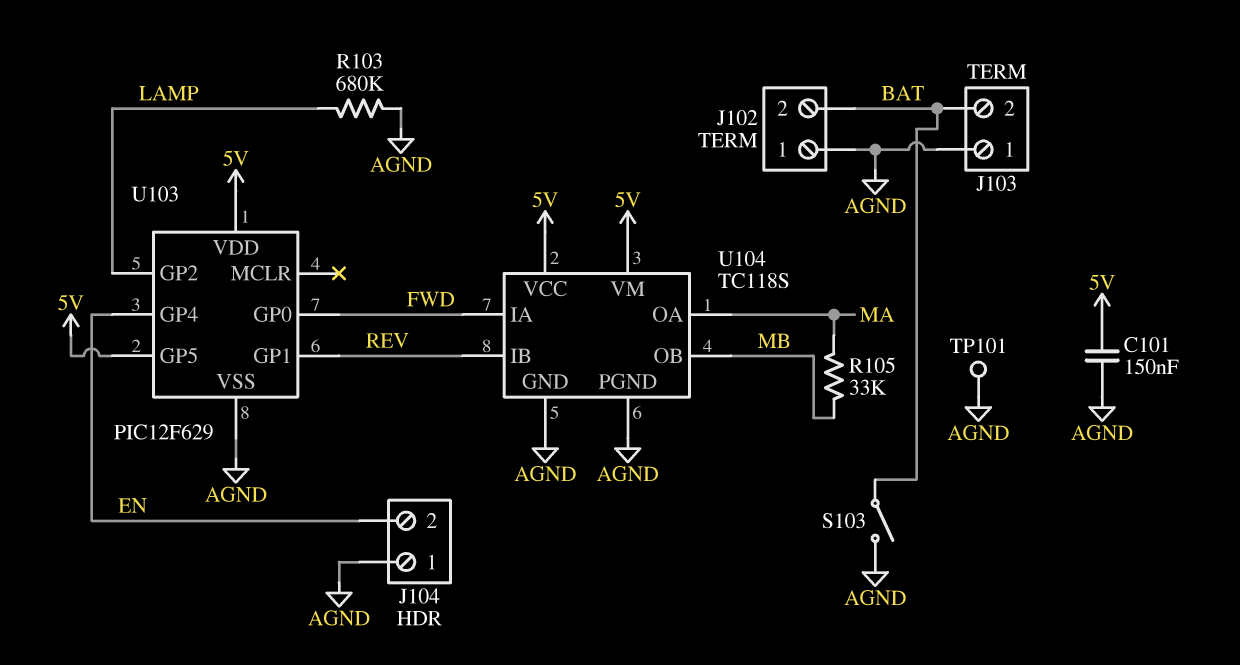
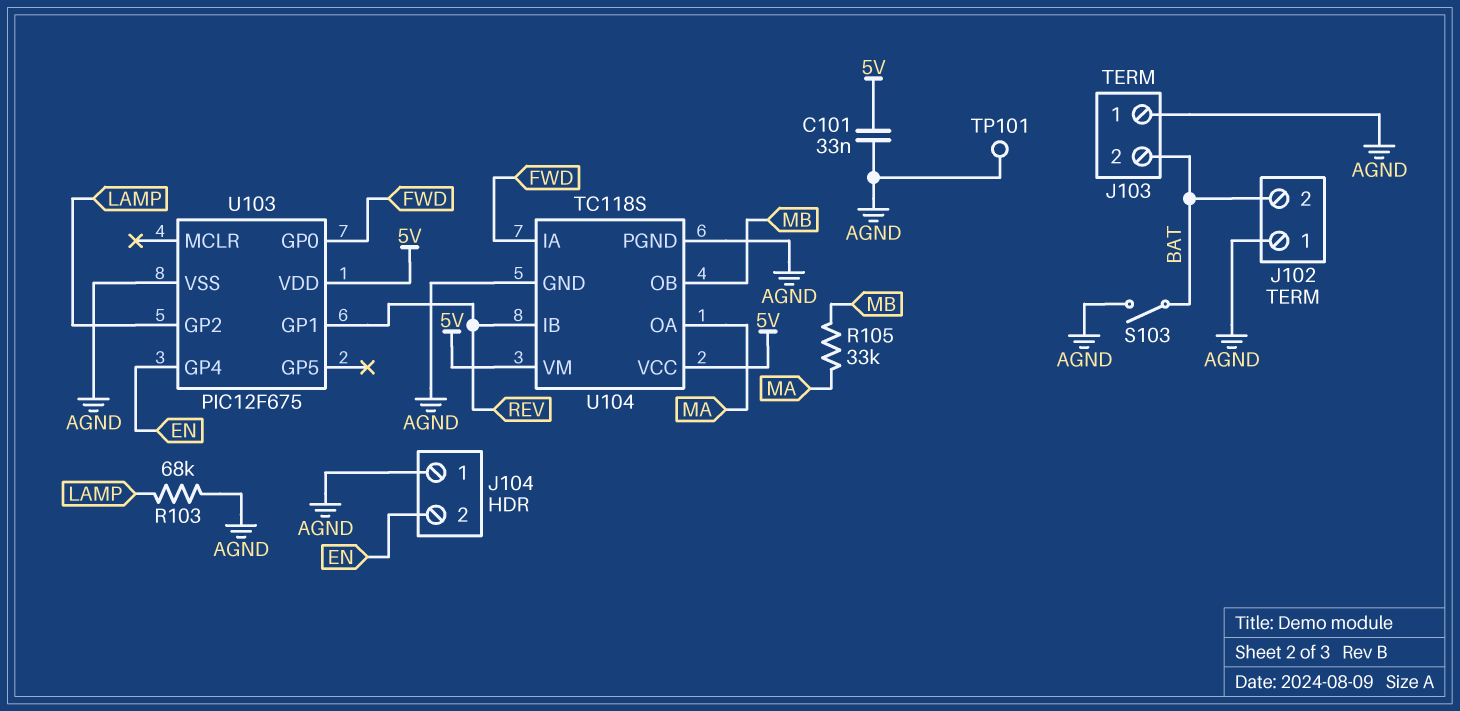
C101: 150nF (5V, AGND) -> 33nF (5V, AGND)
R103: 680k (AGND, LAMP) -> 68k (AGND, LAMP)
U103: PIC12F629 -> PIC12F675
U103 pin GP5: 5V -> none

